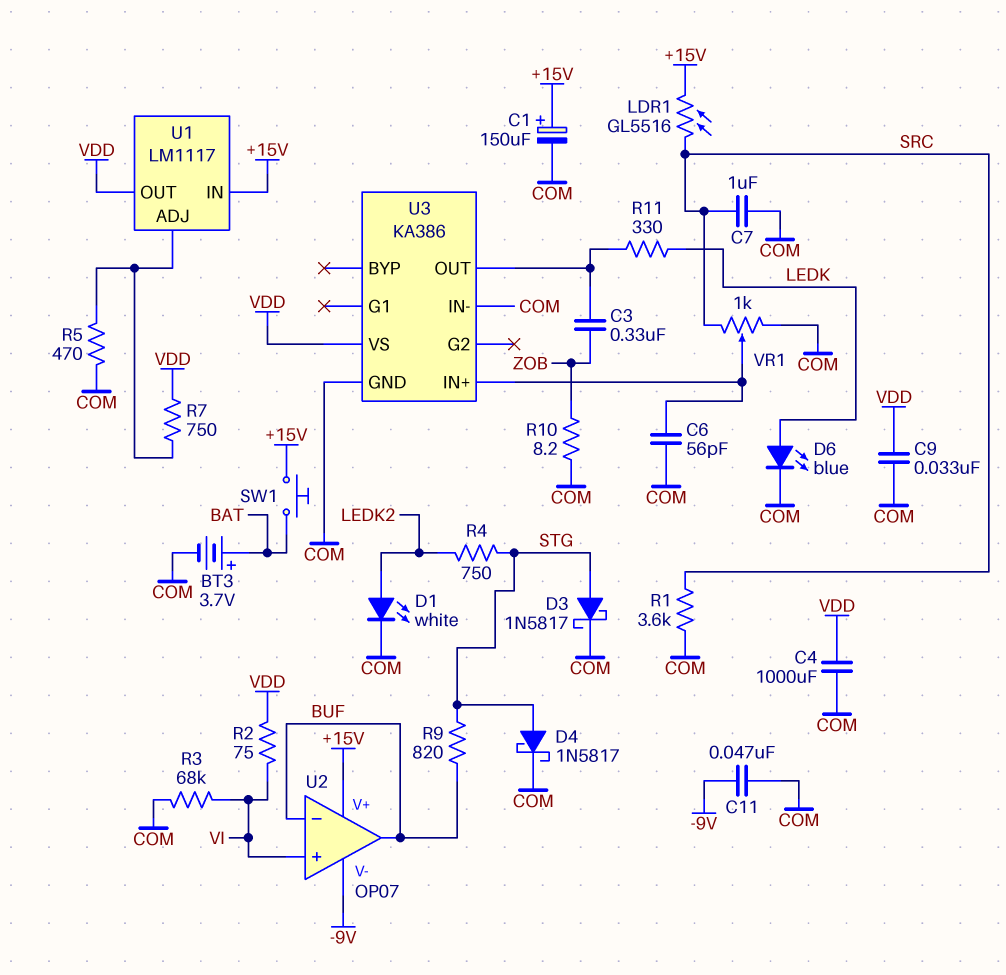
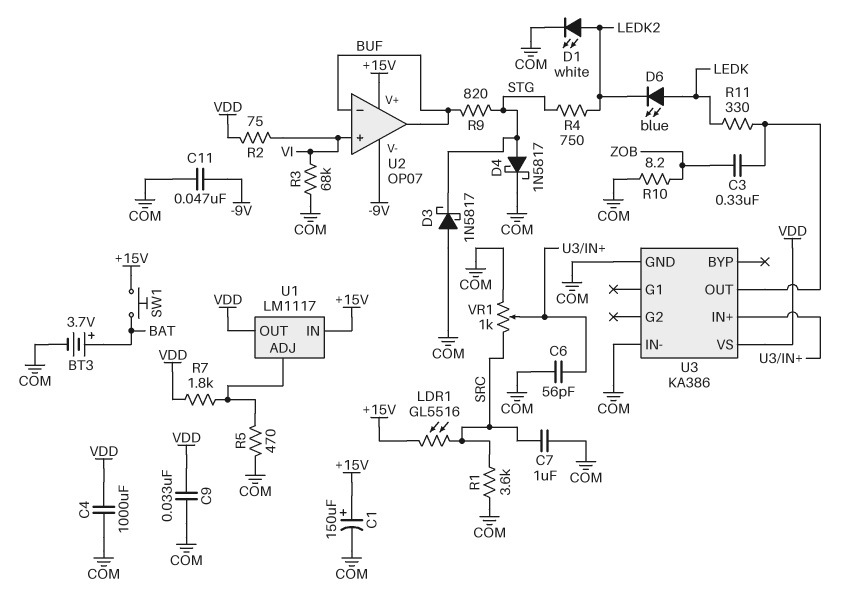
D3: schottky 1N5817 (A STG, K COM) -> schottky 1N5817 (A COM, K STG)
D6: LED blue (A LEDK, K COM) -> LED blue (A LEDK, K LEDK2)
R7: 750 (U1/ADJ, VDD) -> 1.8k (U1/ADJ, VDD)

